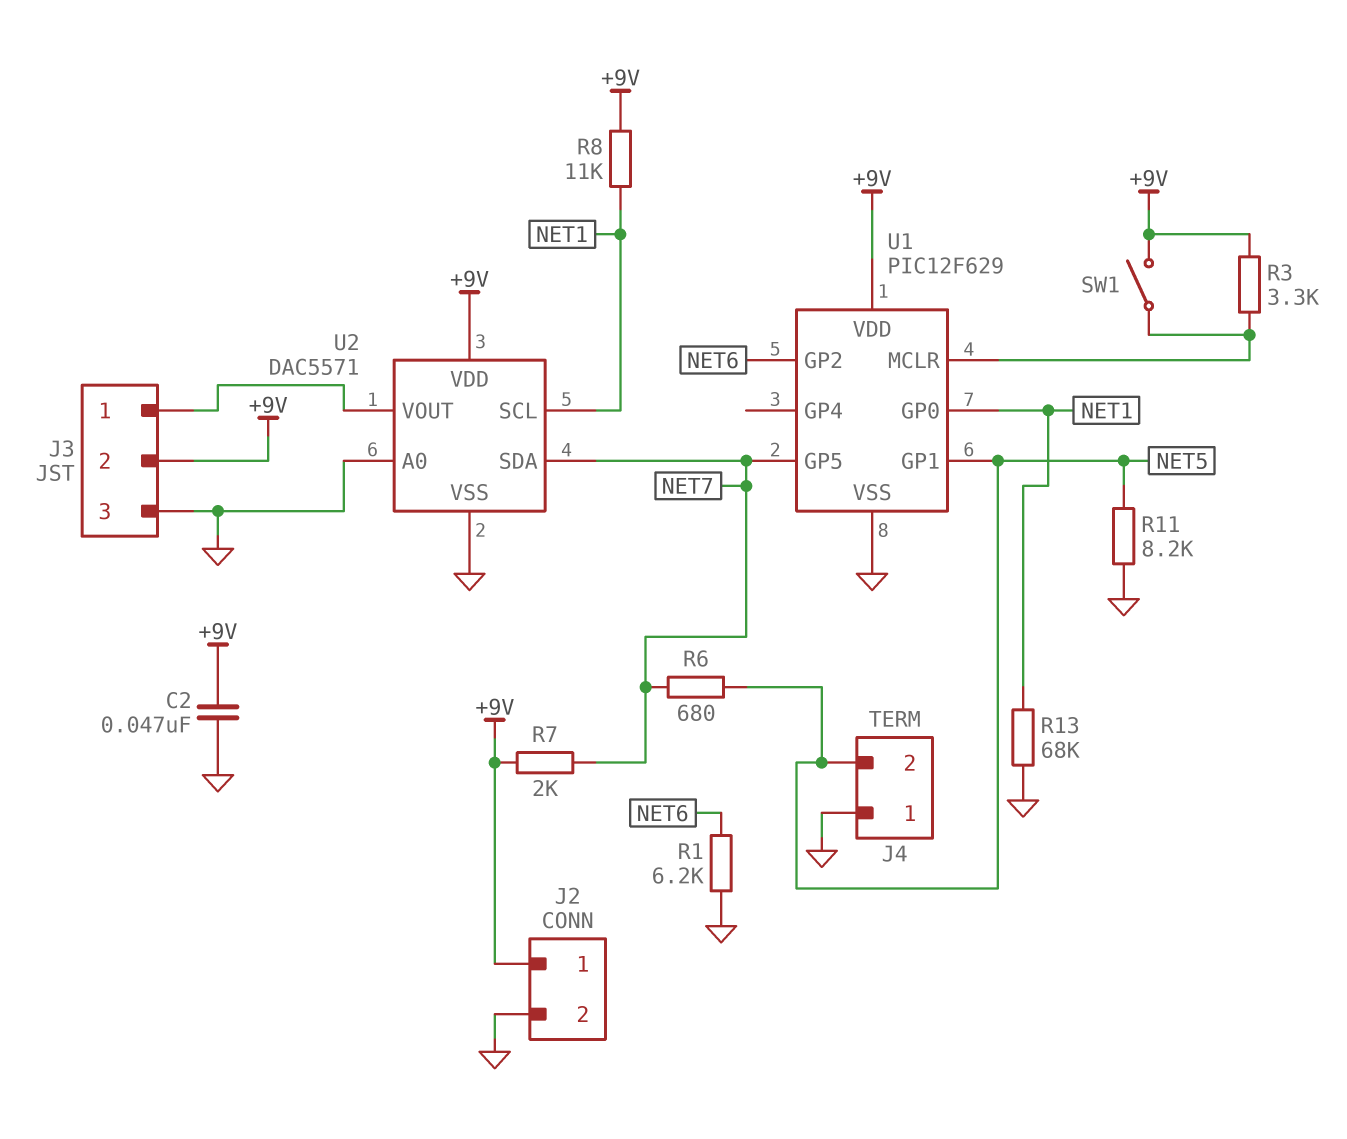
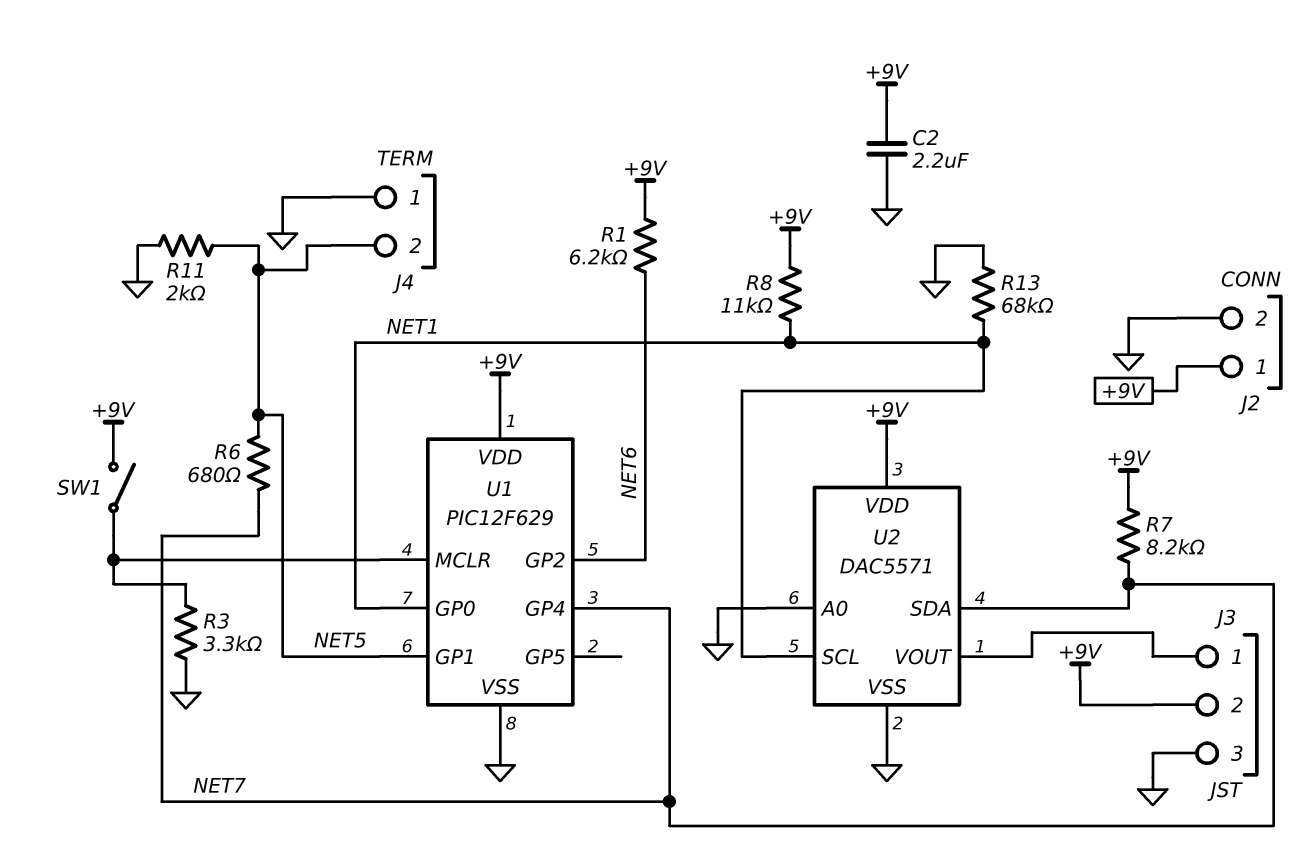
C2: 47nF (+9V, GND) -> 2.2uF (+9V, GND)
R1: 6.2k (GND, NET6) -> 6.2k (+9V, NET6)
R3: 3.3k (+9V, U1/MCLR) -> 3.3k (GND, U1/MCLR)
R7: 2k (+9V, NET7) -> 8.2k (+9V, NET7)
R11: 8.2k (GND, NET5) -> 2k (GND, NET5)
U1 pin GP4: none -> NET7
U1 pin GP5: NET7 -> none

